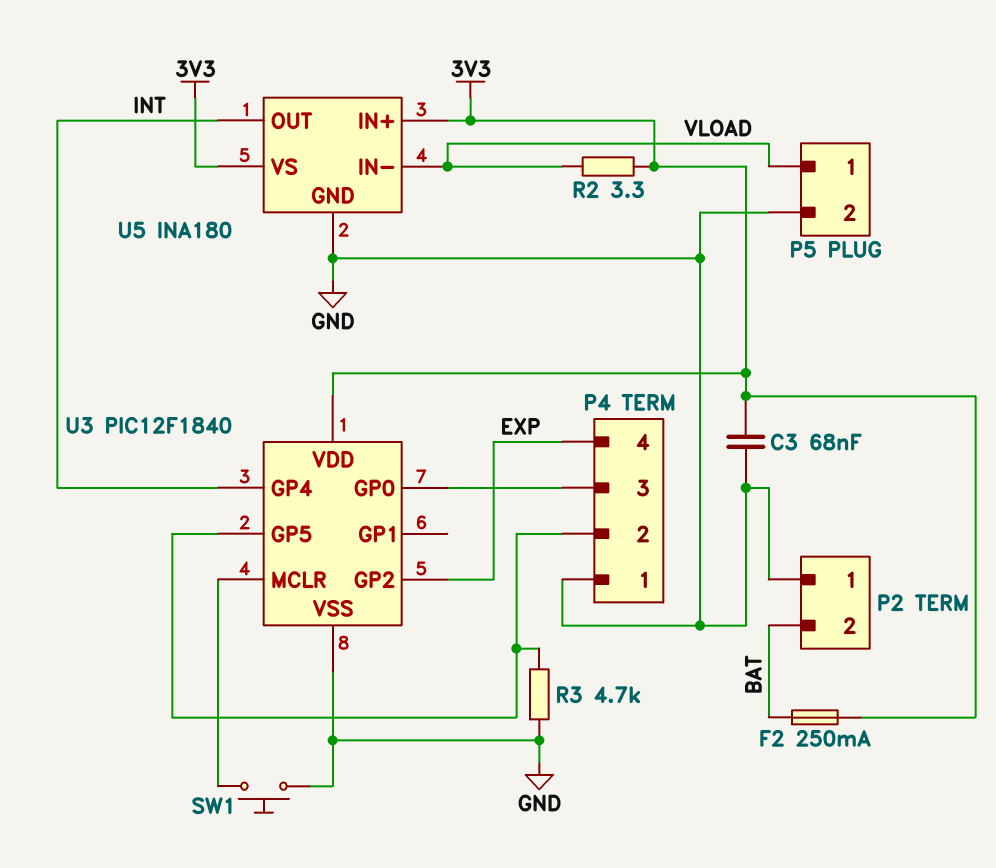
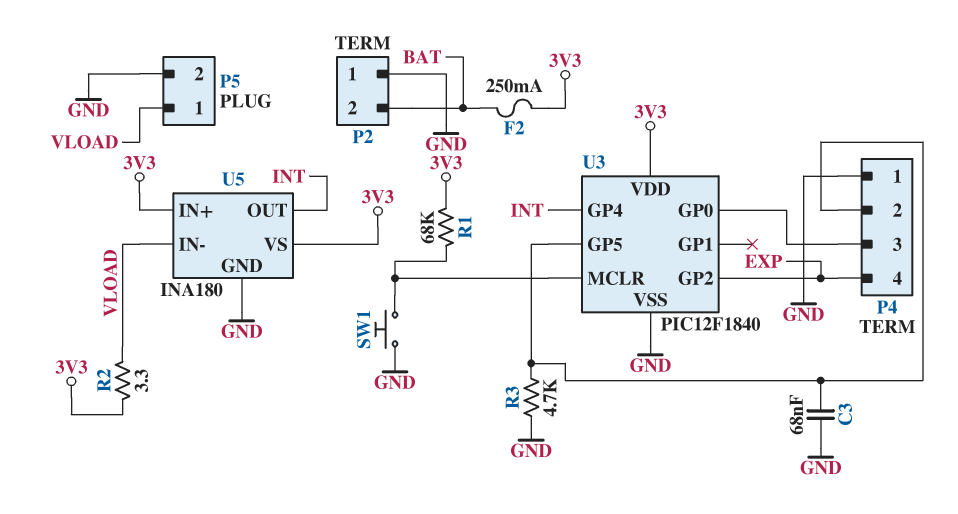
C3: 68nF (3V3, GND) -> 68nF (GND, P4/2)
R1: none -> 68k (3V3, U3/MCLR)

